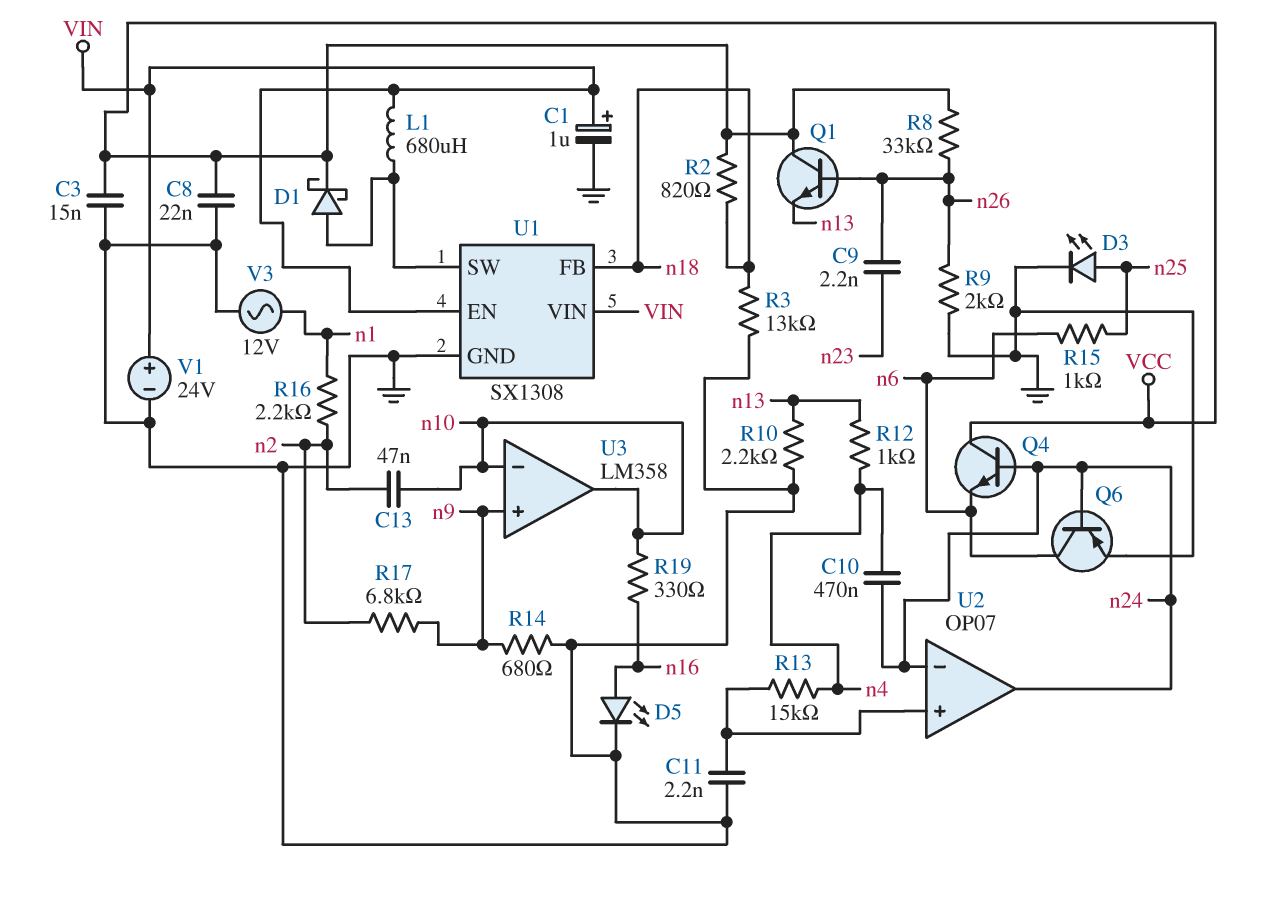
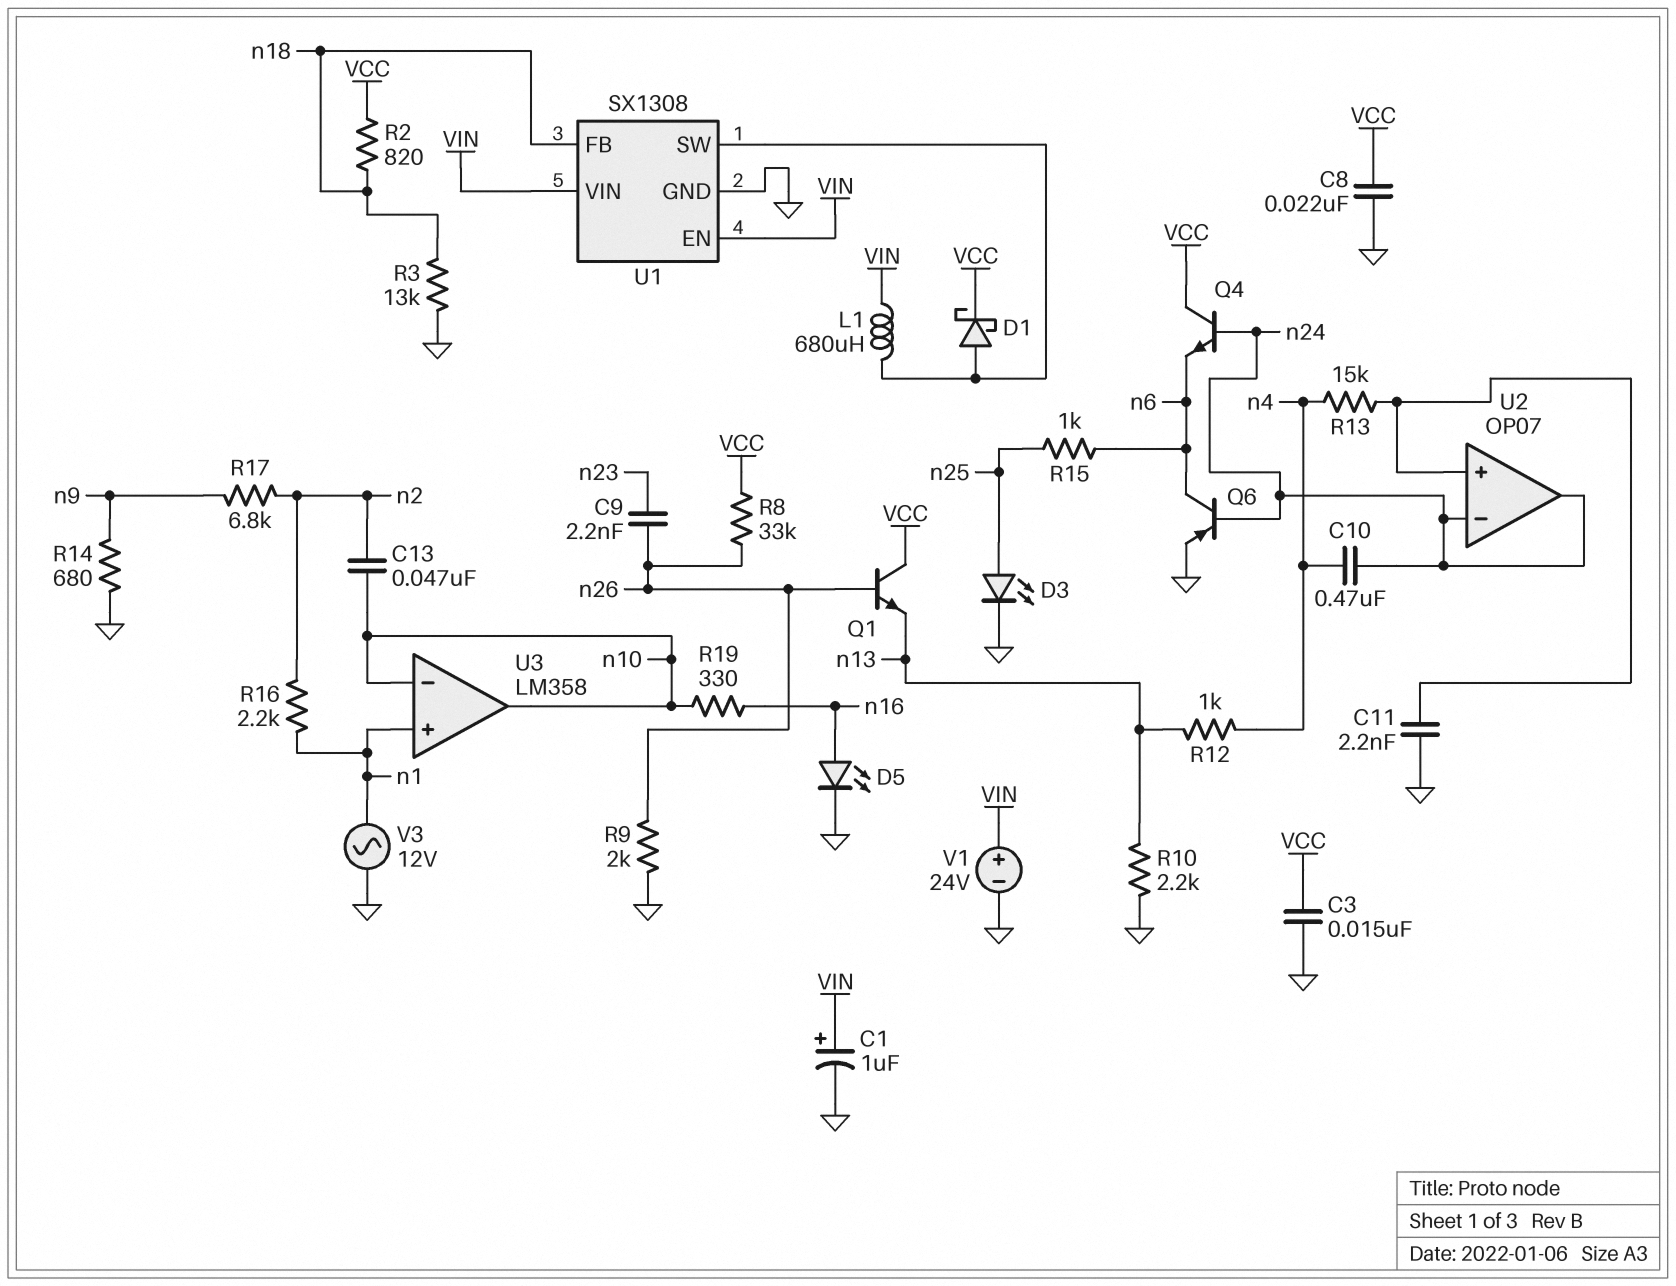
U3 pin in+: n9 -> n1

